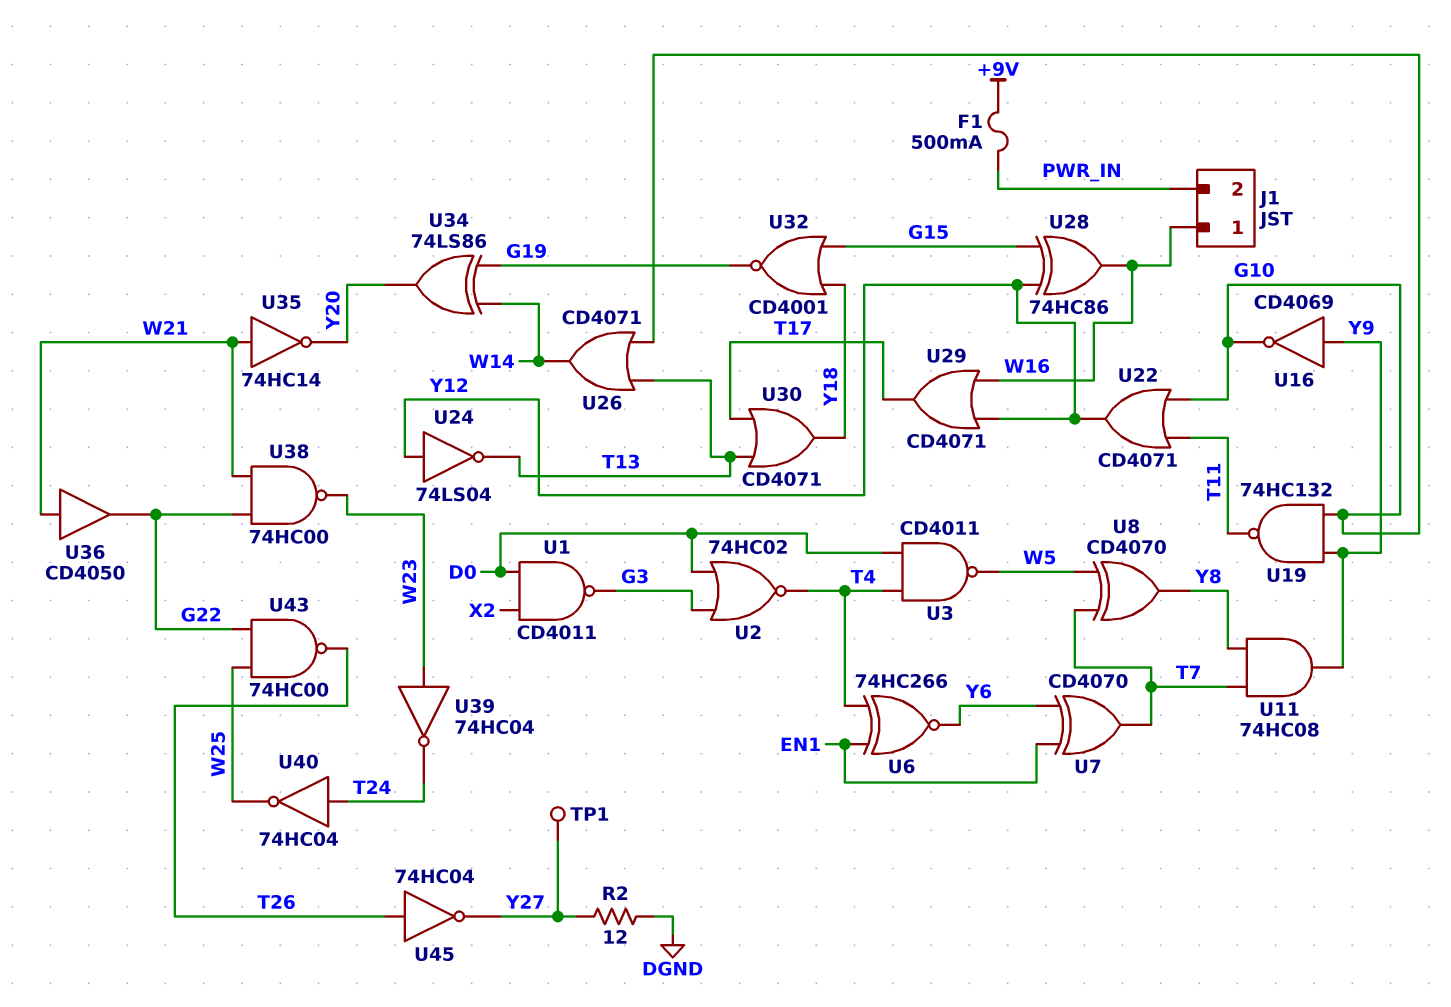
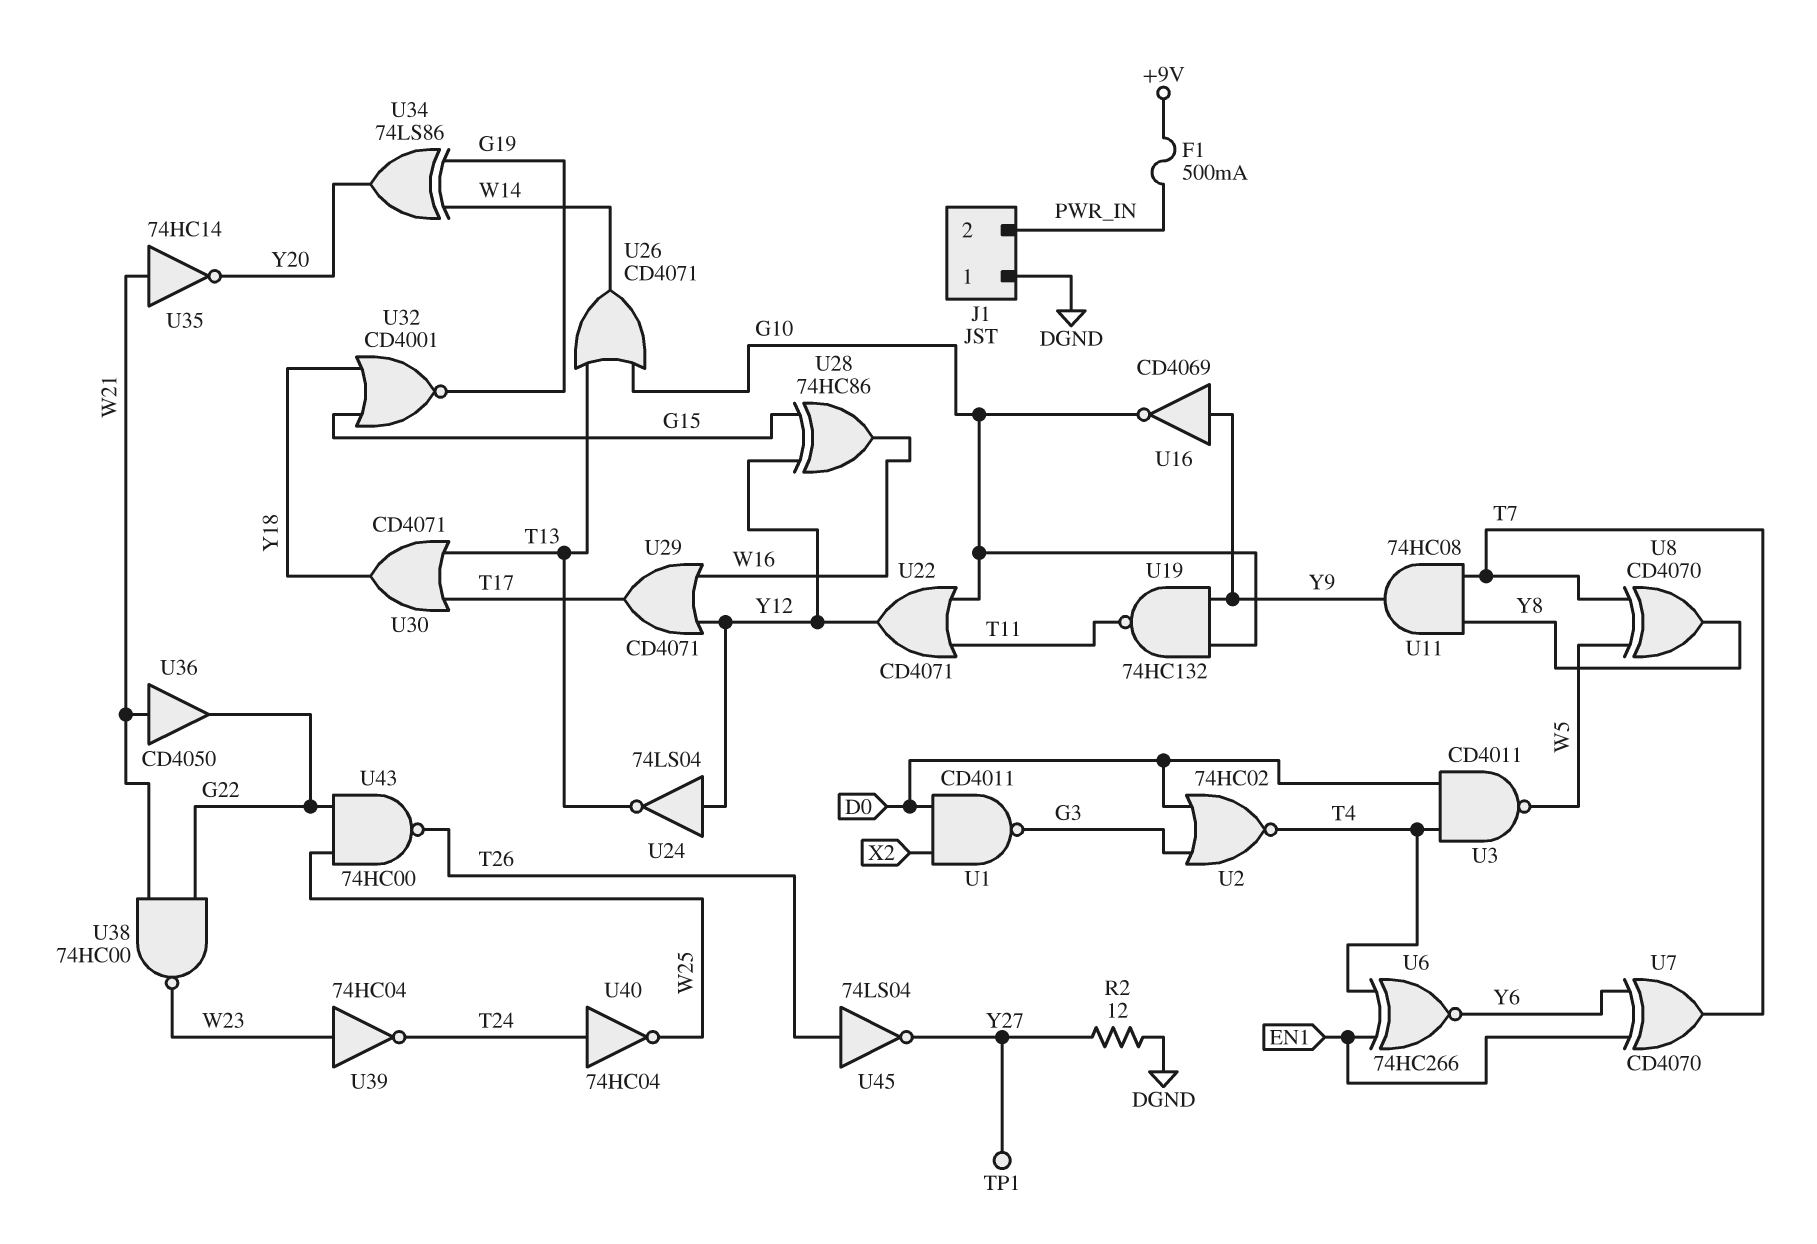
J1 pin 1: W16 -> DGND
U45: NOT 74HC04 (in T26, out Y27) -> NOT 74LS04 (in T26, out Y27)

